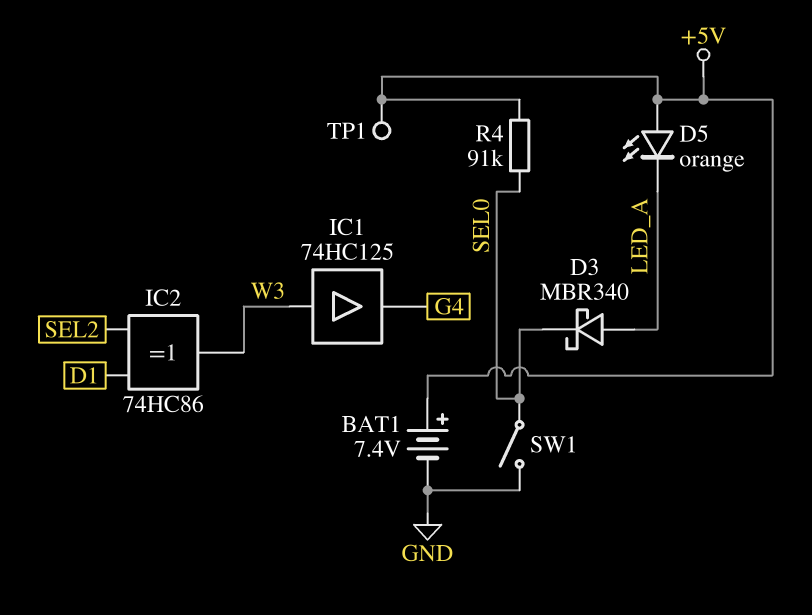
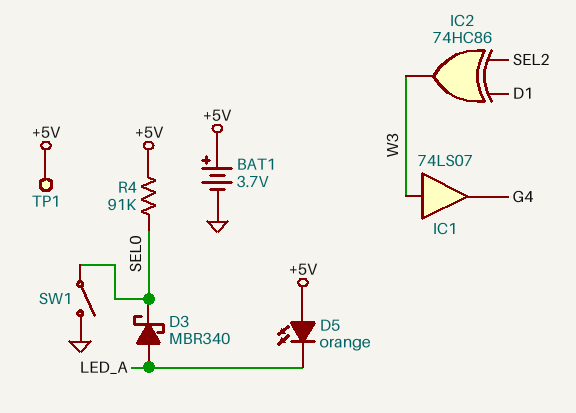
BAT1: 7.4V (plus +5V, minus GND) -> 3.7V (plus +5V, minus GND)
IC1: buffer 74HC125 (in W3, out G4) -> buffer 74LS07 (in W3, out G4)

